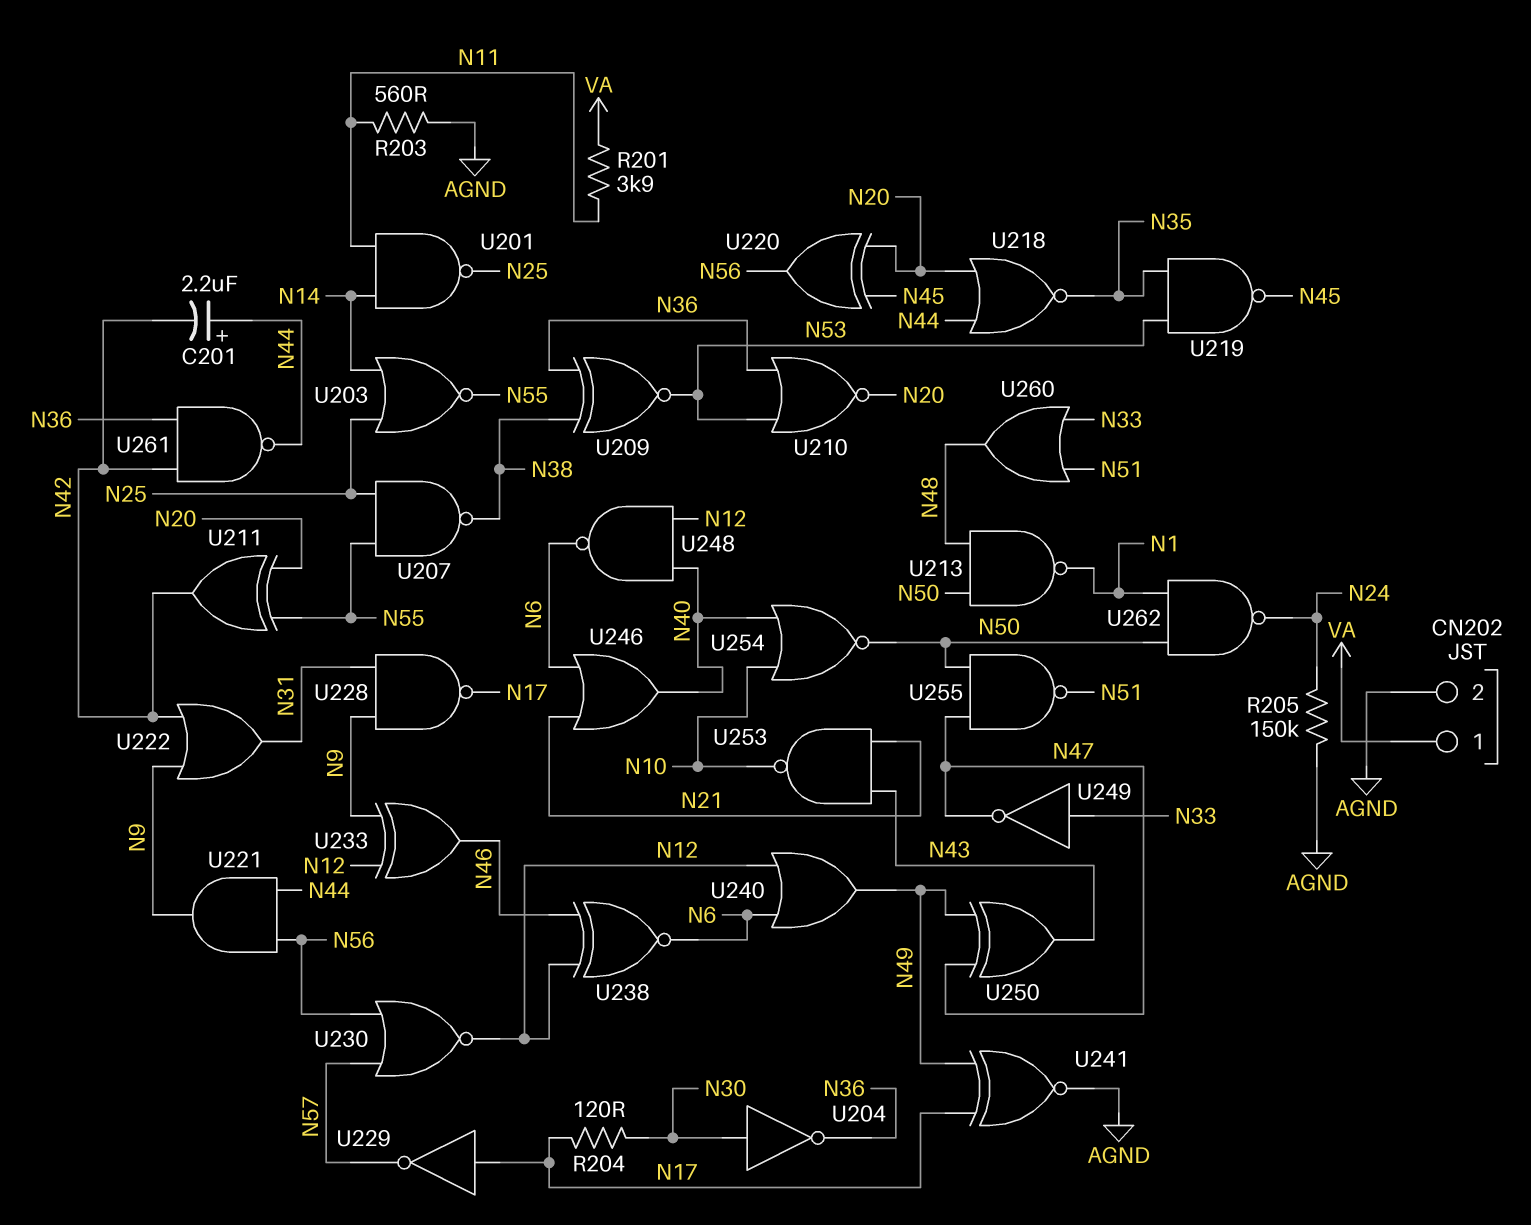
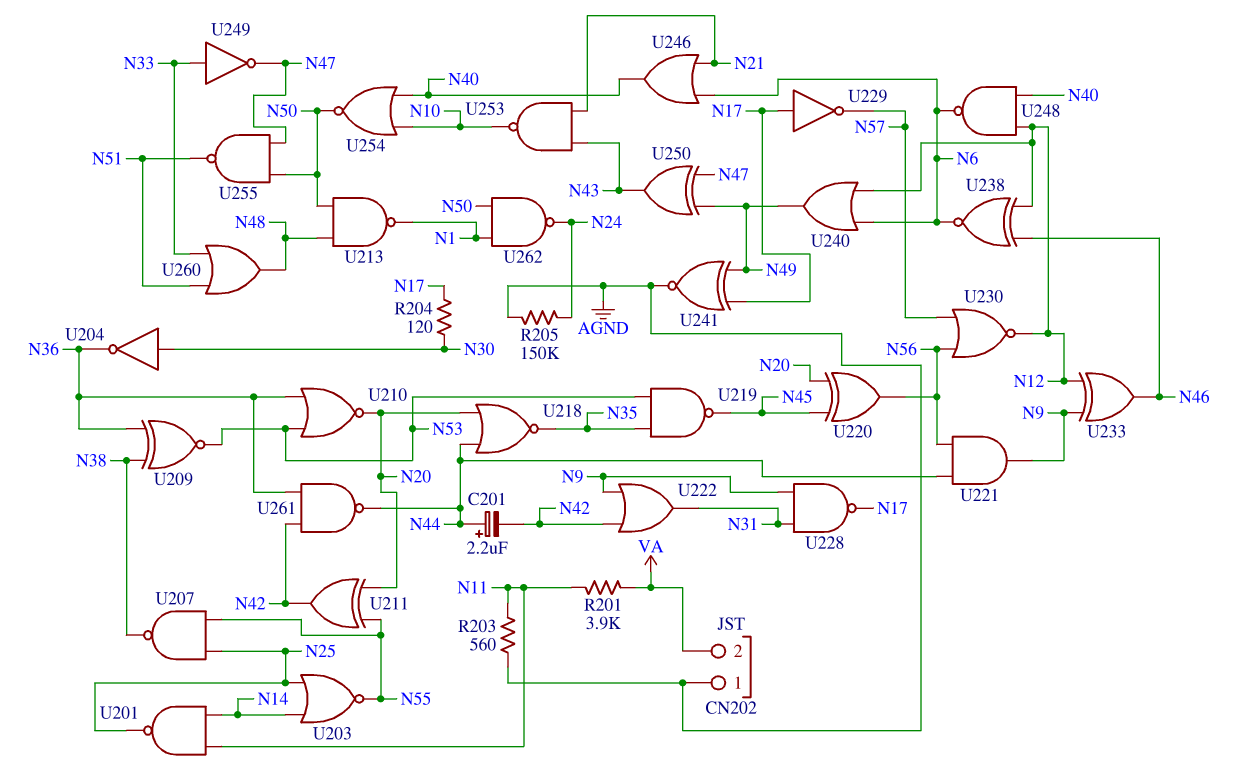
CN202 pin 1: VA -> AGND
CN202 pin 2: AGND -> VA

